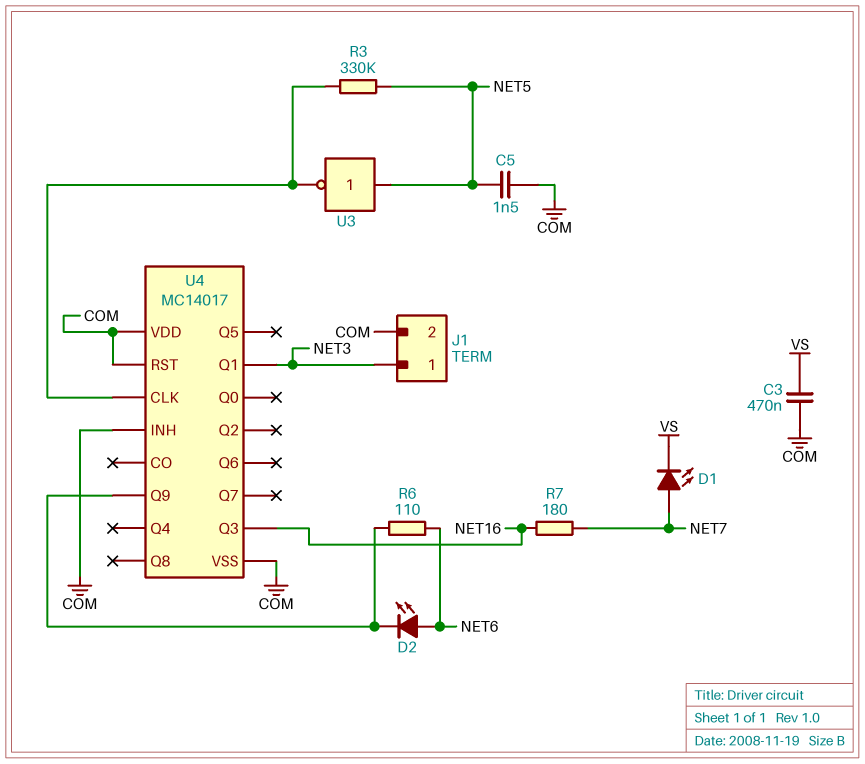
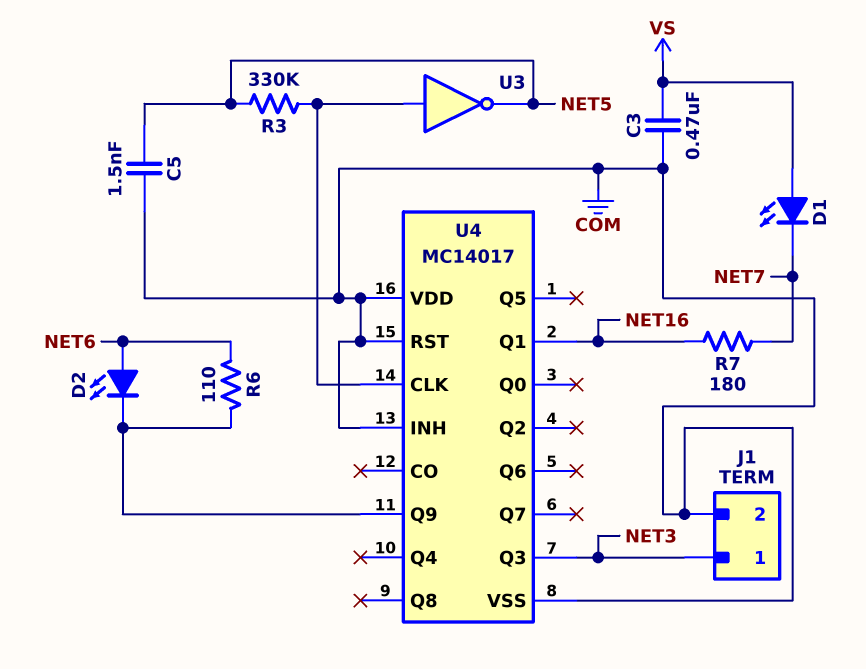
D1: LED (A NET7, K VS) -> LED (A VS, K NET7)
U3: NOT (in NET5, out U4/CLK) -> NOT (in U4/CLK, out NET5)
U4 pin Q1: NET3 -> NET16
U4 pin Q3: NET16 -> NET3

